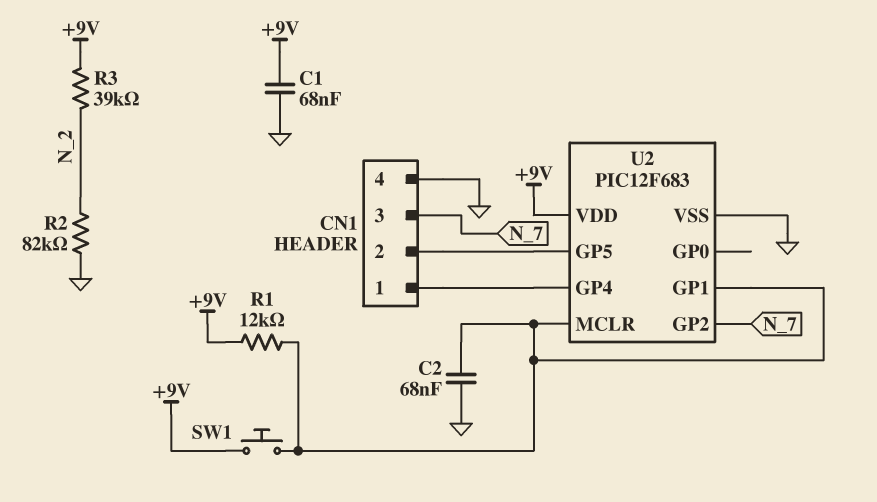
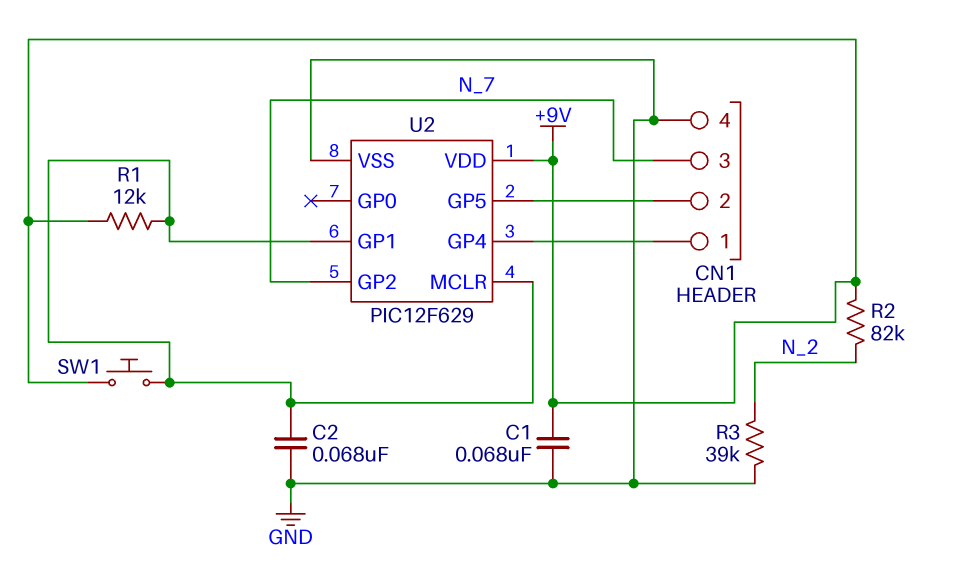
R2: 82k (GND, N_2) -> 82k (+9V, N_2)
R3: 39k (+9V, N_2) -> 39k (GND, N_2)
U2: PIC12F683 -> PIC12F629

